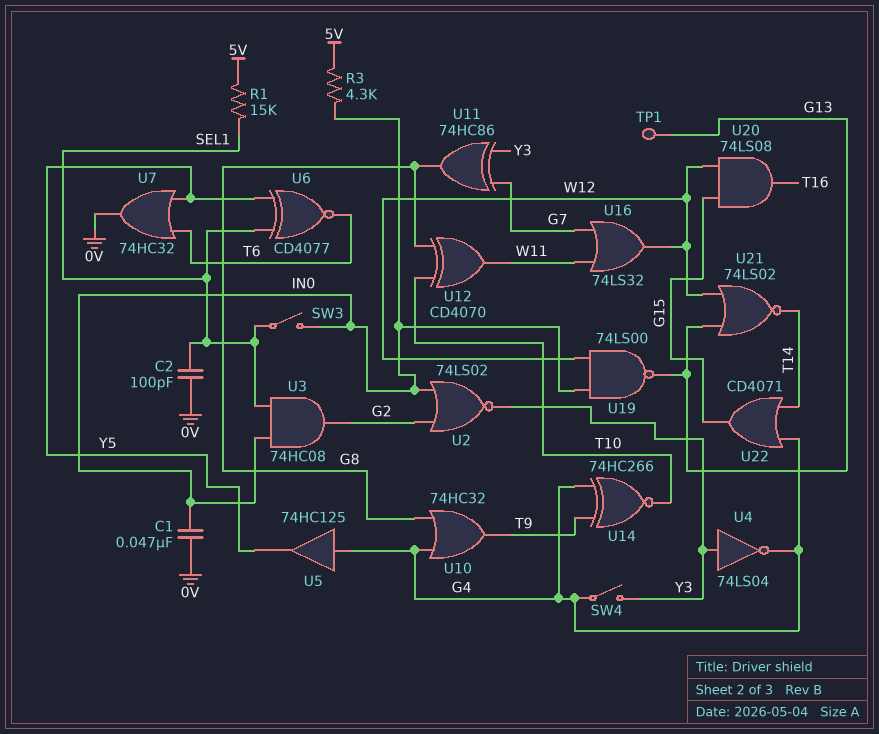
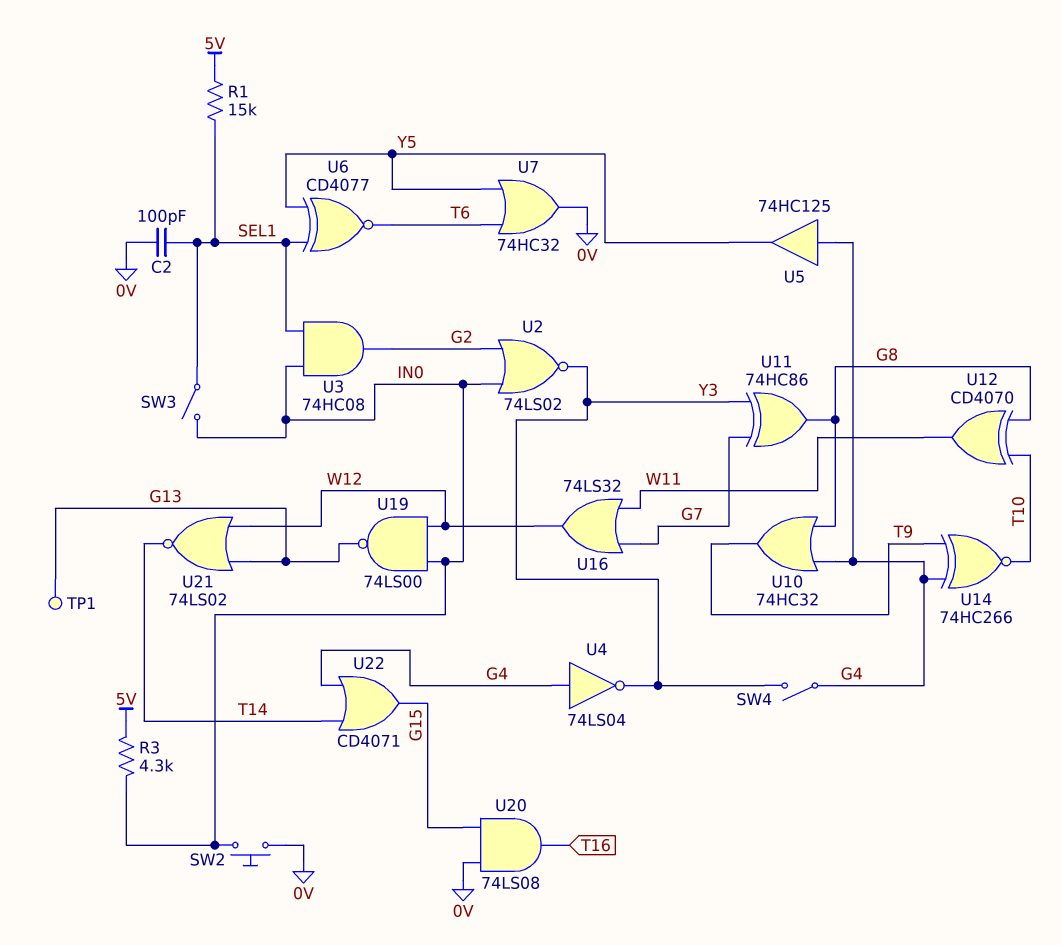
C1: 47nF (0V, IN0) -> none
SW2: none -> button (0V, IN0)
U4: NOT 74LS04 (in Y3, out G4) -> NOT 74LS04 (in G4, out Y3)
U20: AND 74LS08 (in G15, in W12, out T16) -> AND 74LS08 (in 0V, in G15, out T16)

